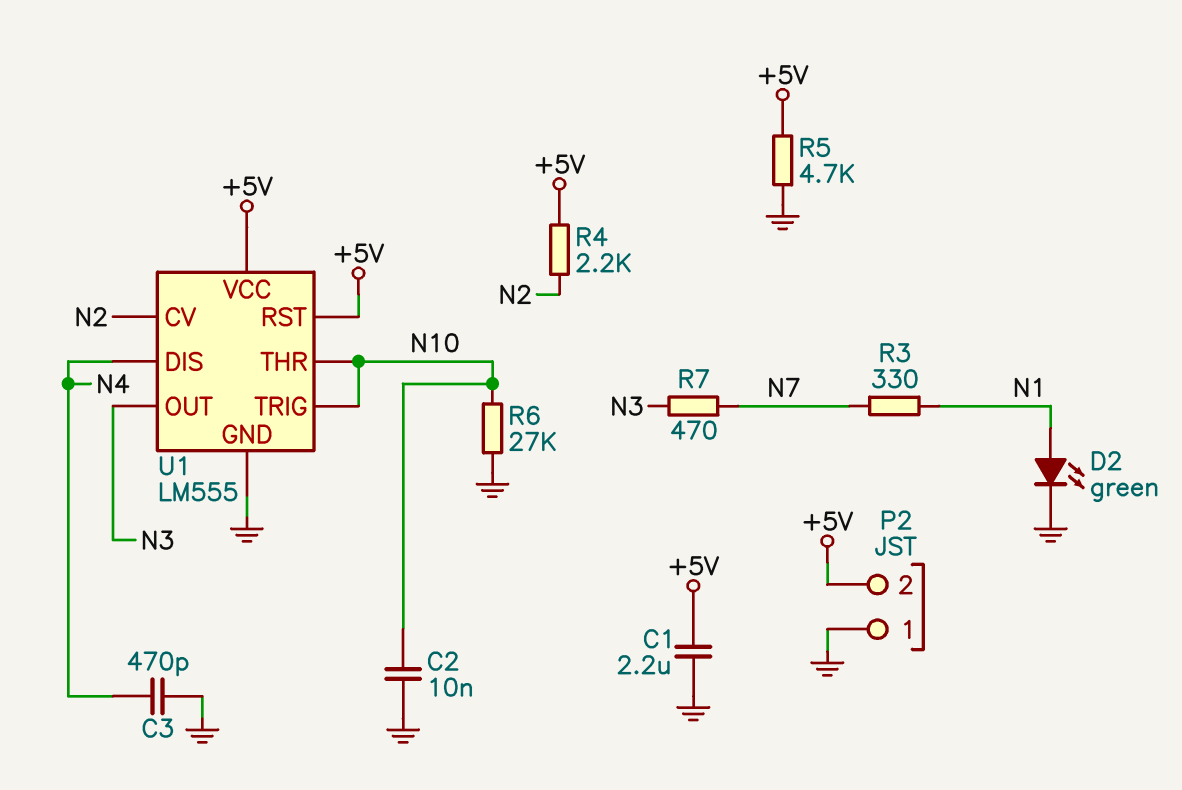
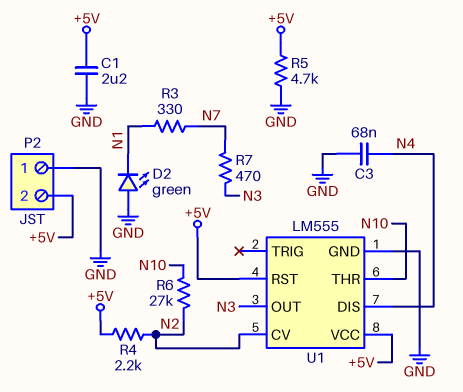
C2: 10nF (GND, N10) -> none
C3: 470pF (GND, N4) -> 68nF (GND, N4)
D2: LED green (A N1, K GND) -> LED green (A GND, K N1)
R6: 27k (GND, N10) -> 27k (N2, N10)
U1 pin TRIG: N10 -> none

